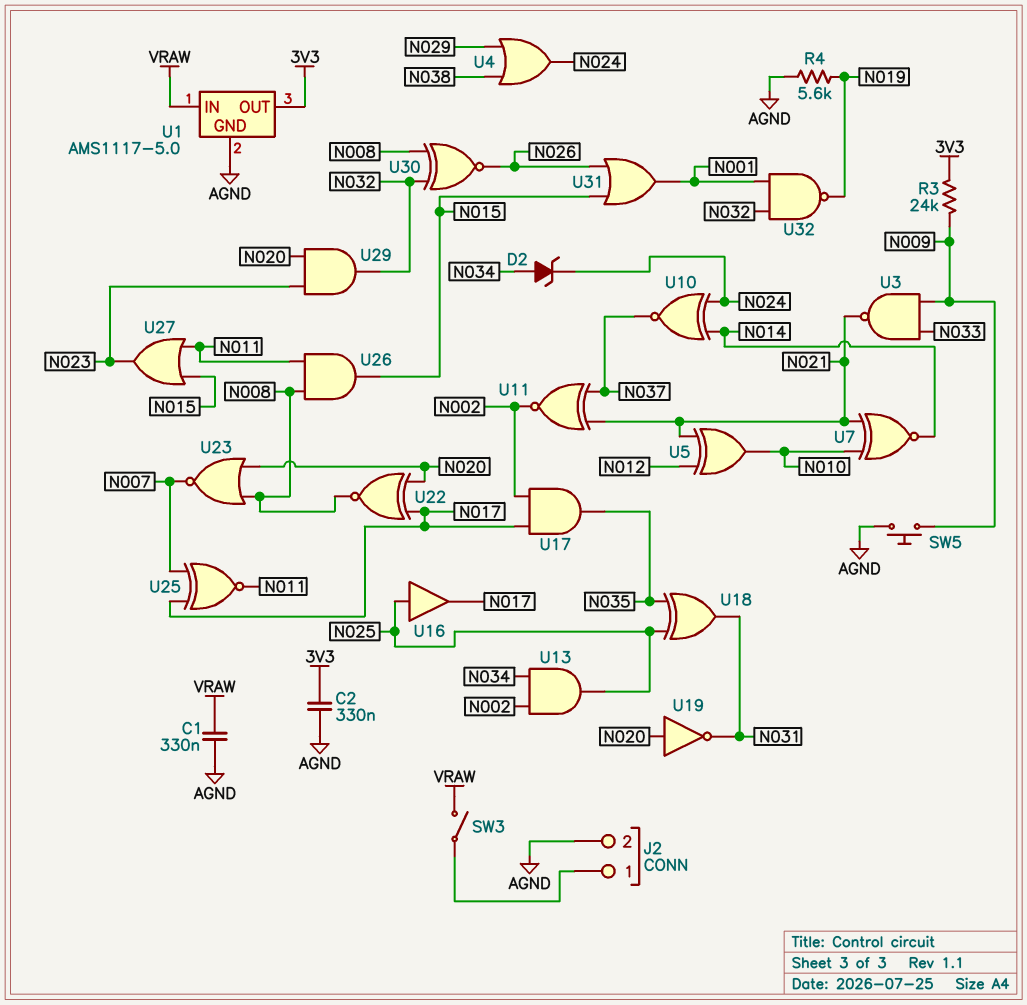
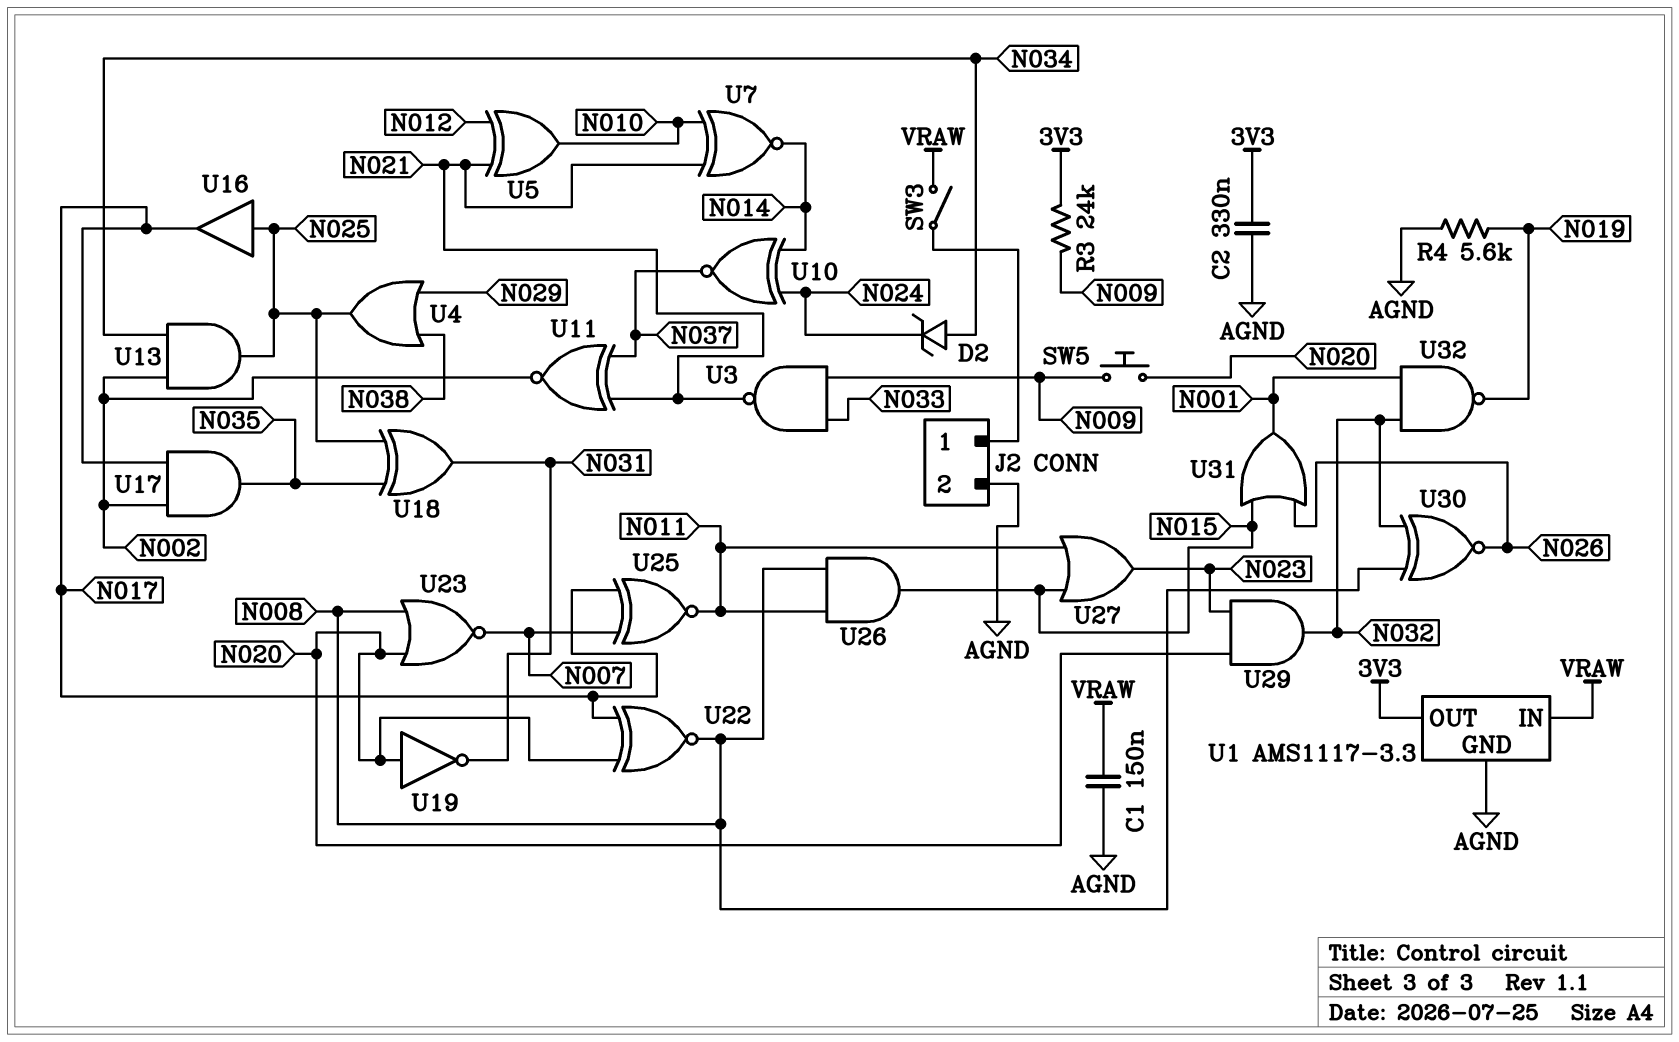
C1: 330nF (AGND, VRAW) -> 150nF (AGND, VRAW)
SW5: button (AGND, N009) -> button (N009, N020)
U1: AMS1117-5.0 -> AMS1117-3.3
U4: OR (in N029, in N038, out N024) -> OR (in N029, in N038, out N025)

